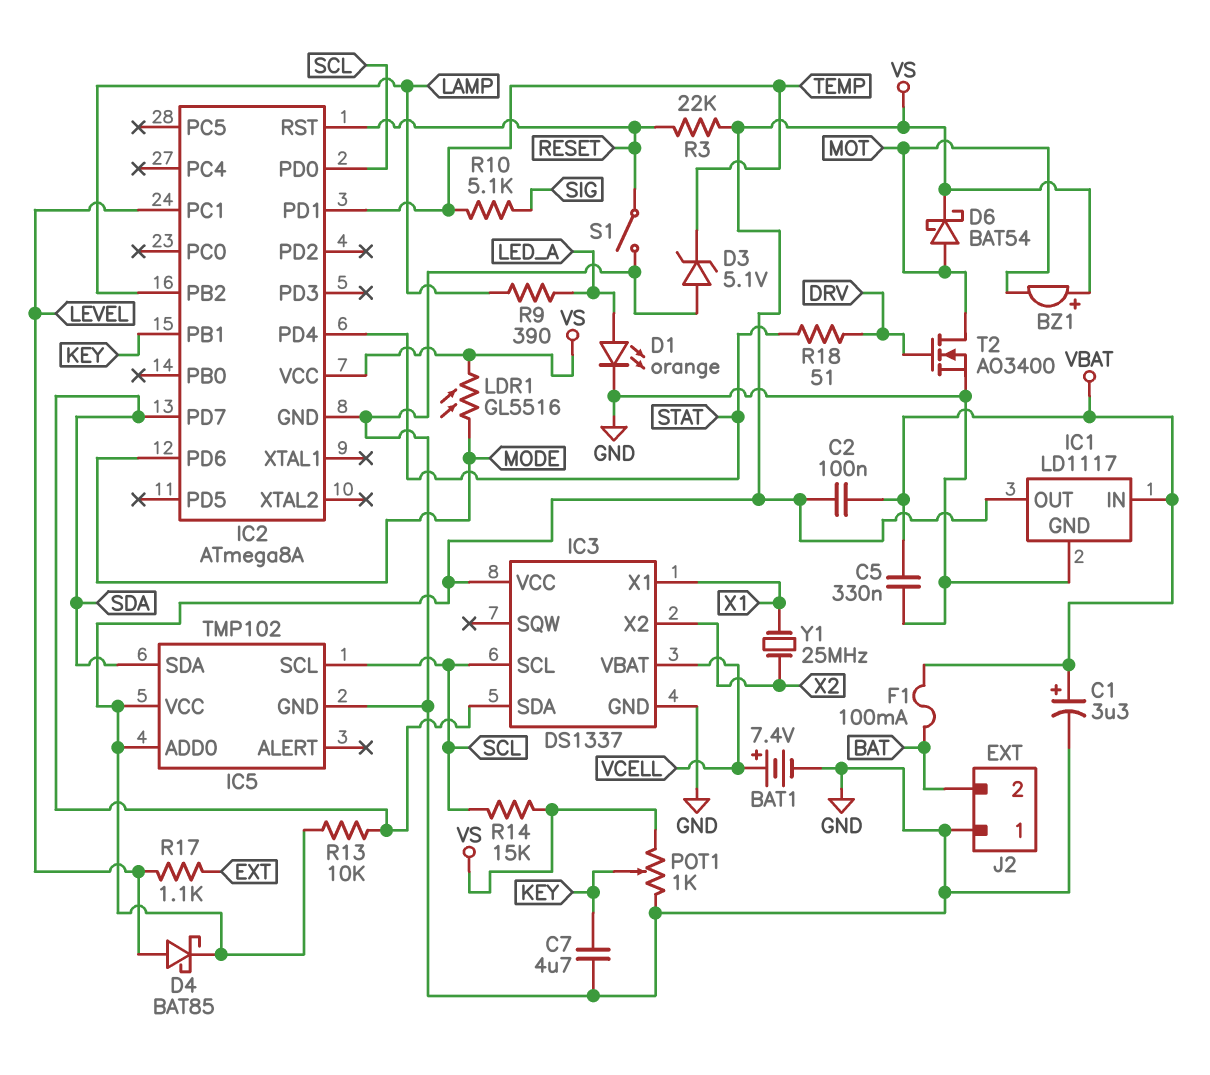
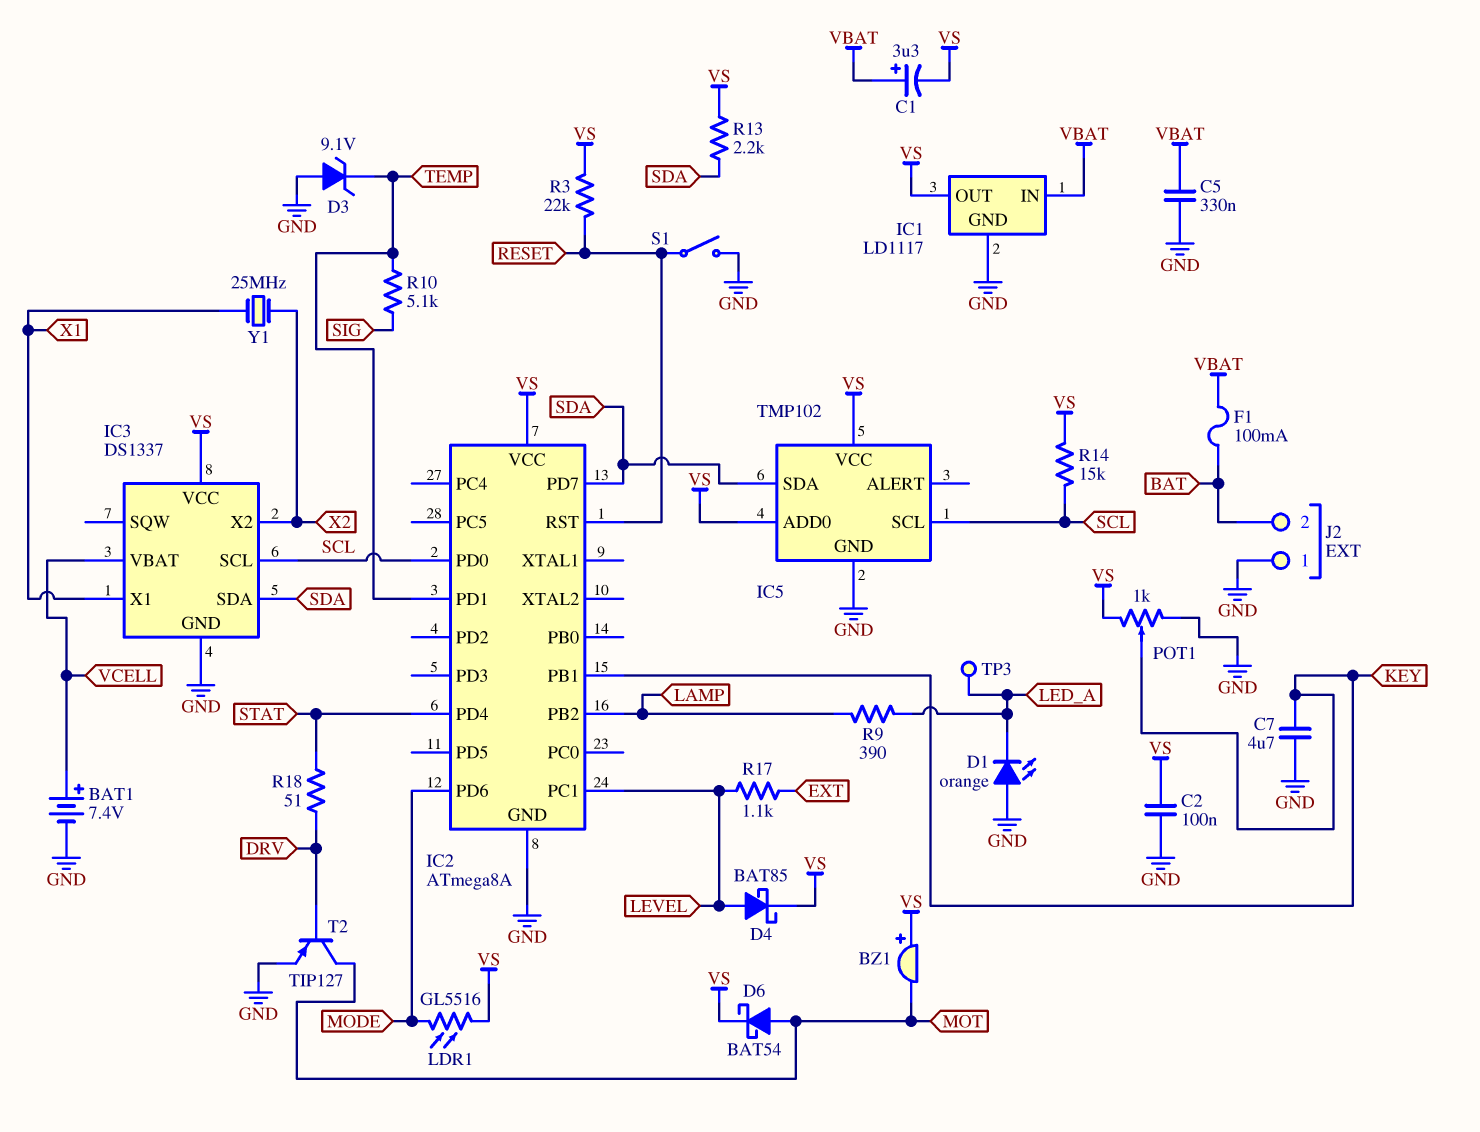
C1: 3.3uF (plus VBAT, minus GND) -> 3.3uF (plus VBAT, minus VS)
C2: 100nF (VBAT, VS) -> 100nF (GND, VS)
D1: LED orange (A LED_A, K GND) -> LED orange (A GND, K LED_A)
D3: zener 5.1V (A GND, K TEMP) -> zener 9.1V (A GND, K TEMP)
R13: 10k (SDA, VS) -> 2.2k (SDA, VS)
T2: NMOS AO3400 (G DRV, D MOT, S GND) -> PNP TIP127 (B DRV, C MOT, E GND)
TP3: none -> test point (LED_A)

